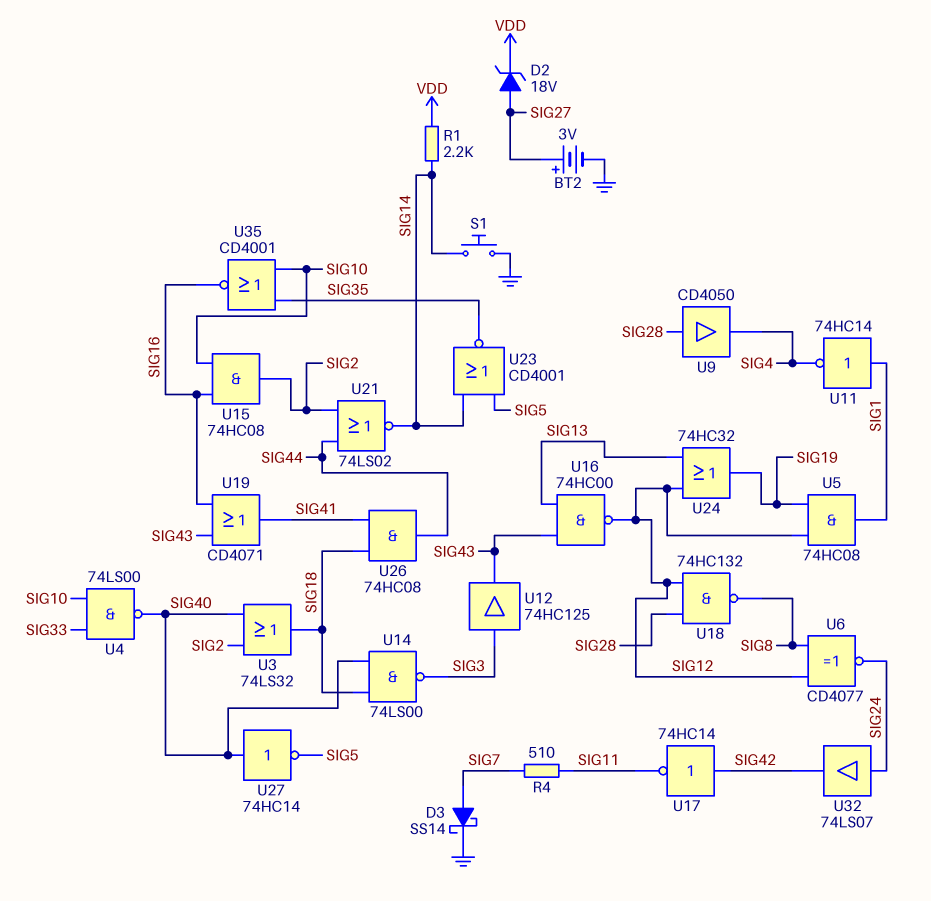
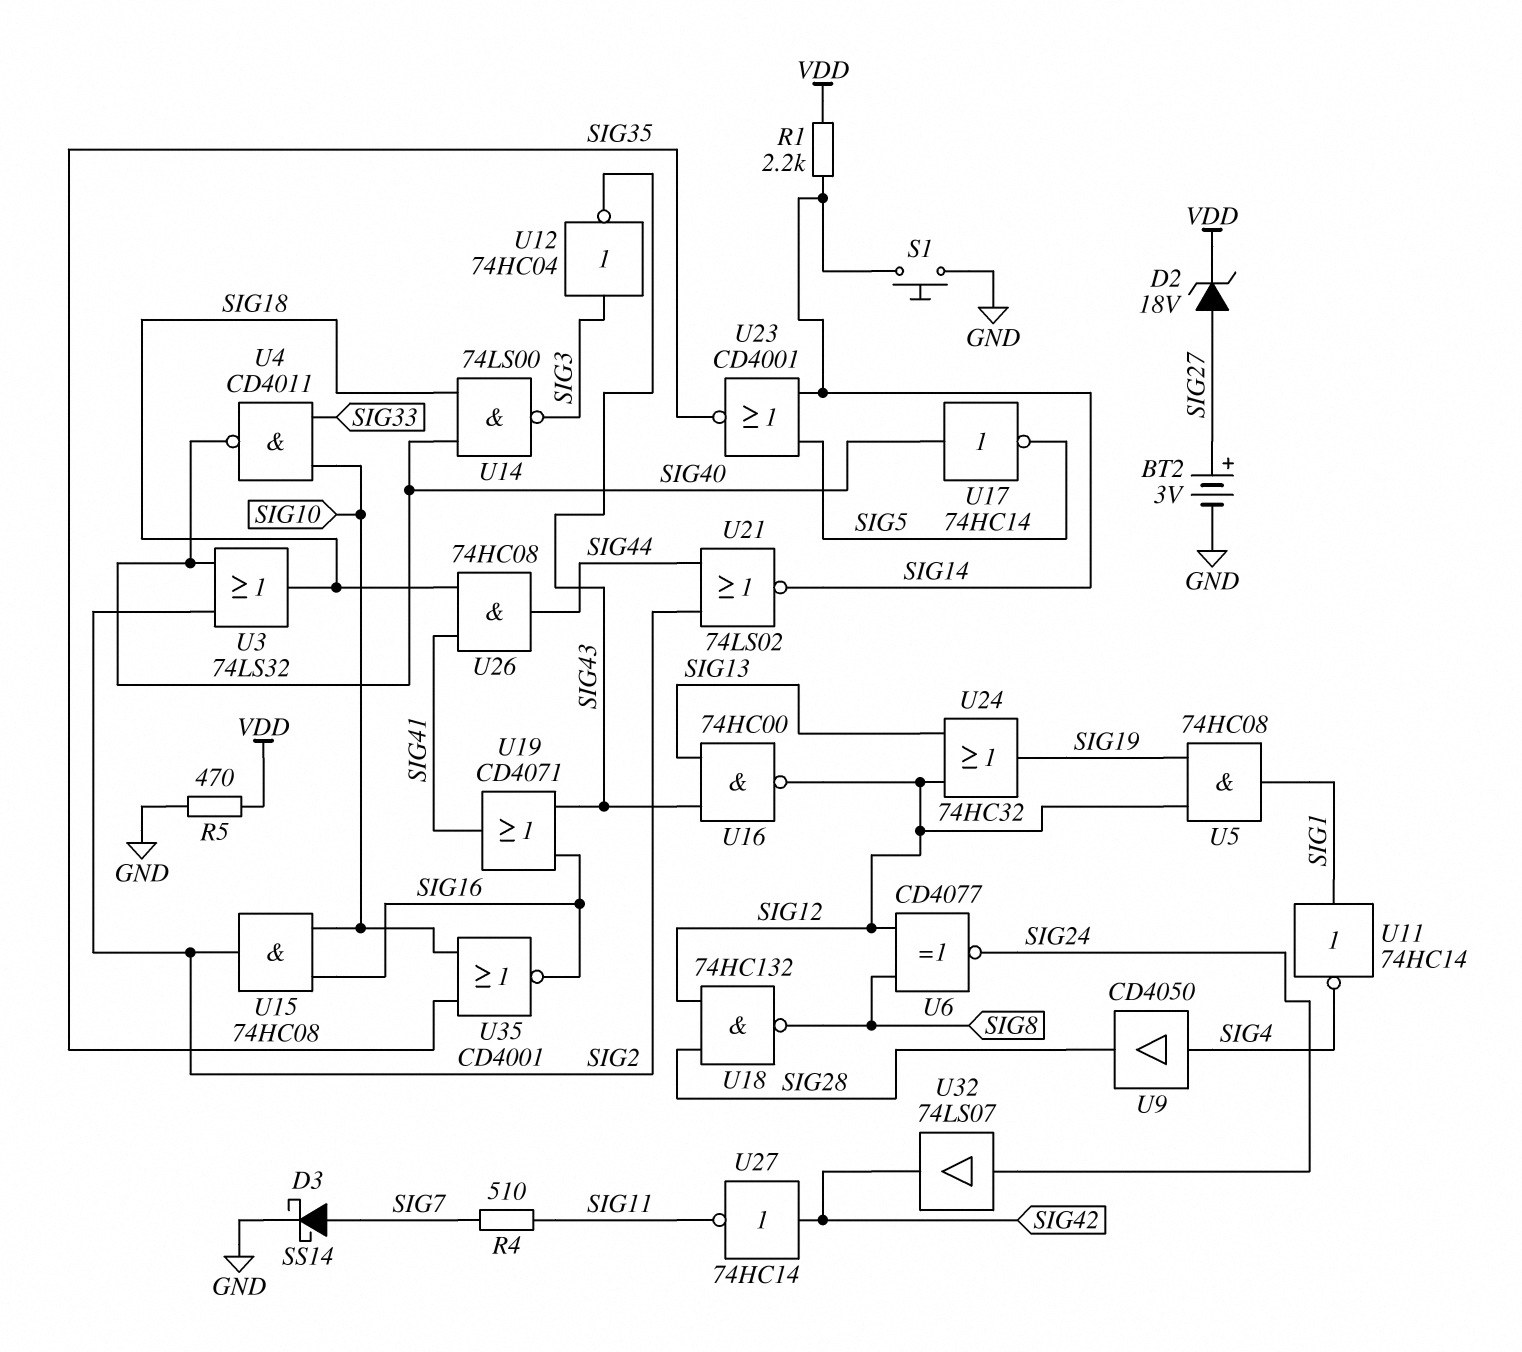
R5: none -> 470 (GND, VDD)
U4: NAND 74LS00 (in SIG10, in SIG33, out SIG40) -> NAND CD4011 (in SIG10, in SIG33, out SIG40)
U9: buffer CD4050 (in SIG28, out SIG4) -> buffer CD4050 (in SIG4, out SIG28)
U12: buffer 74HC125 (in SIG3, out SIG43) -> NOT 74HC04 (in SIG3, out SIG43)
U17: NOT 74HC14 (in SIG42, out SIG11) -> NOT 74HC14 (in SIG40, out SIG5)
U27: NOT 74HC14 (in SIG40, out SIG5) -> NOT 74HC14 (in SIG42, out SIG11)

